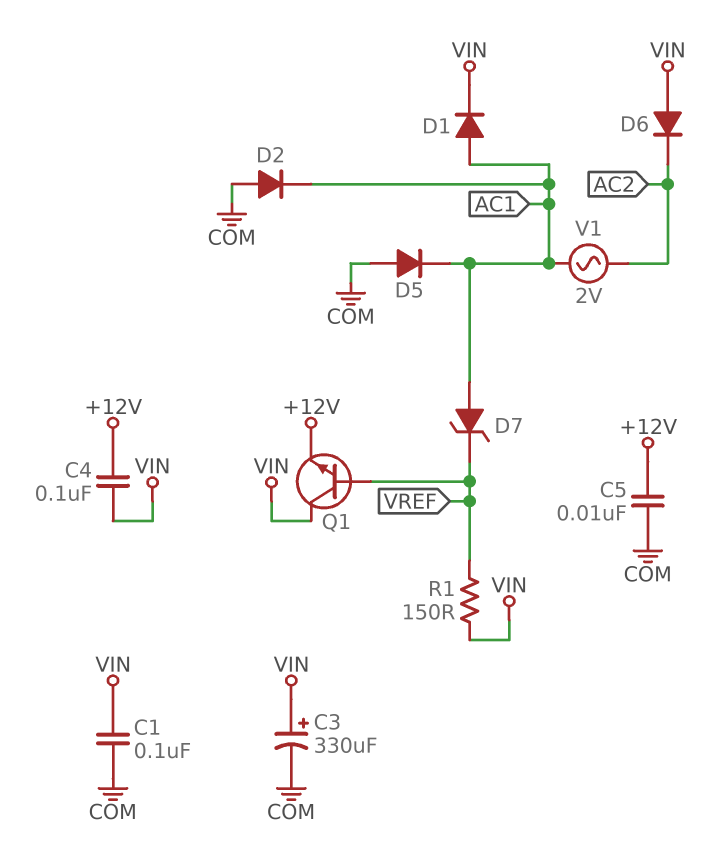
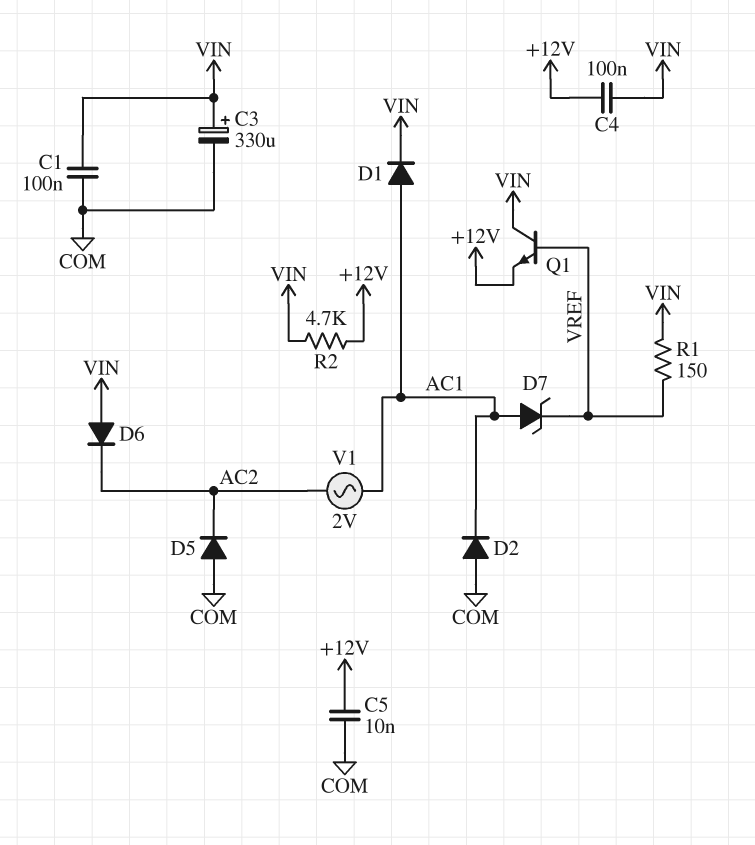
D5: diode (A COM, K AC1) -> diode (A COM, K AC2)
R2: none -> 4.7k (+12V, VIN)

